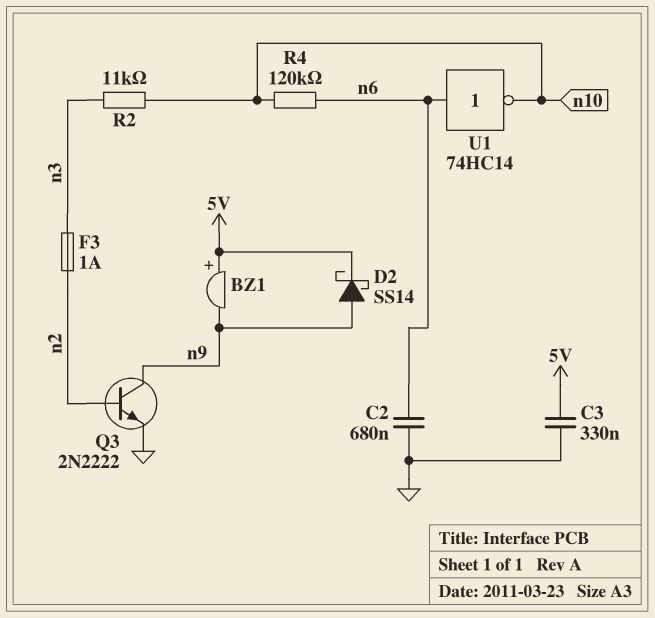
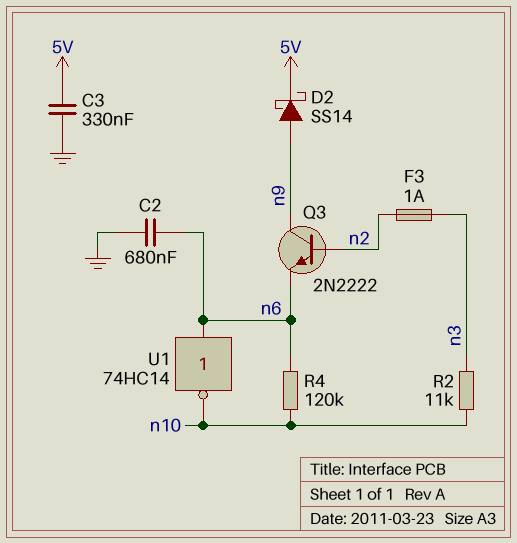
BZ1: buzzer (plus 5V, minus n9) -> none
Q3: NPN 2N2222 (B n2, C n9, E GND) -> NPN 2N2222 (B n2, C n9, E n6)

